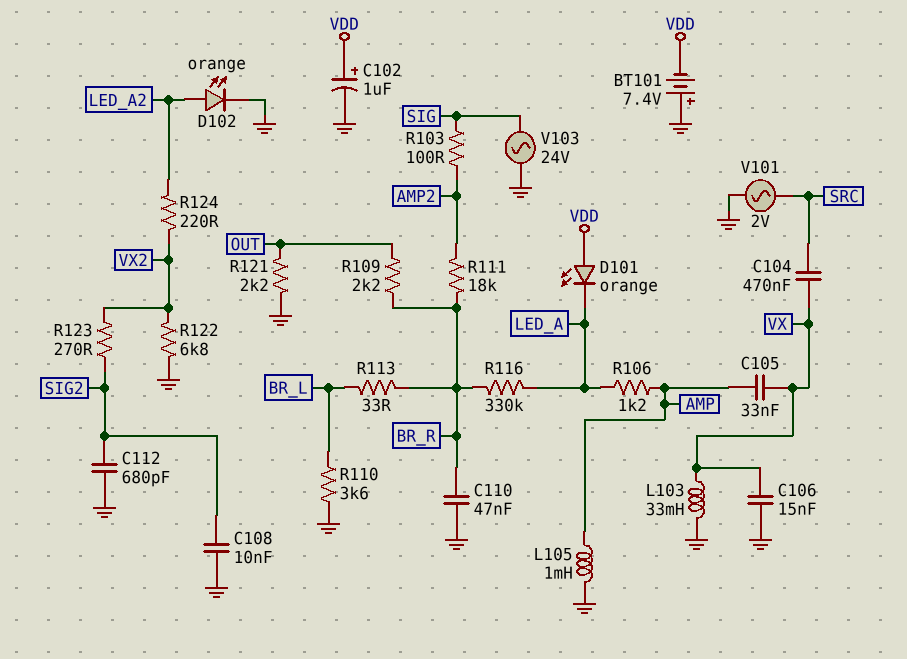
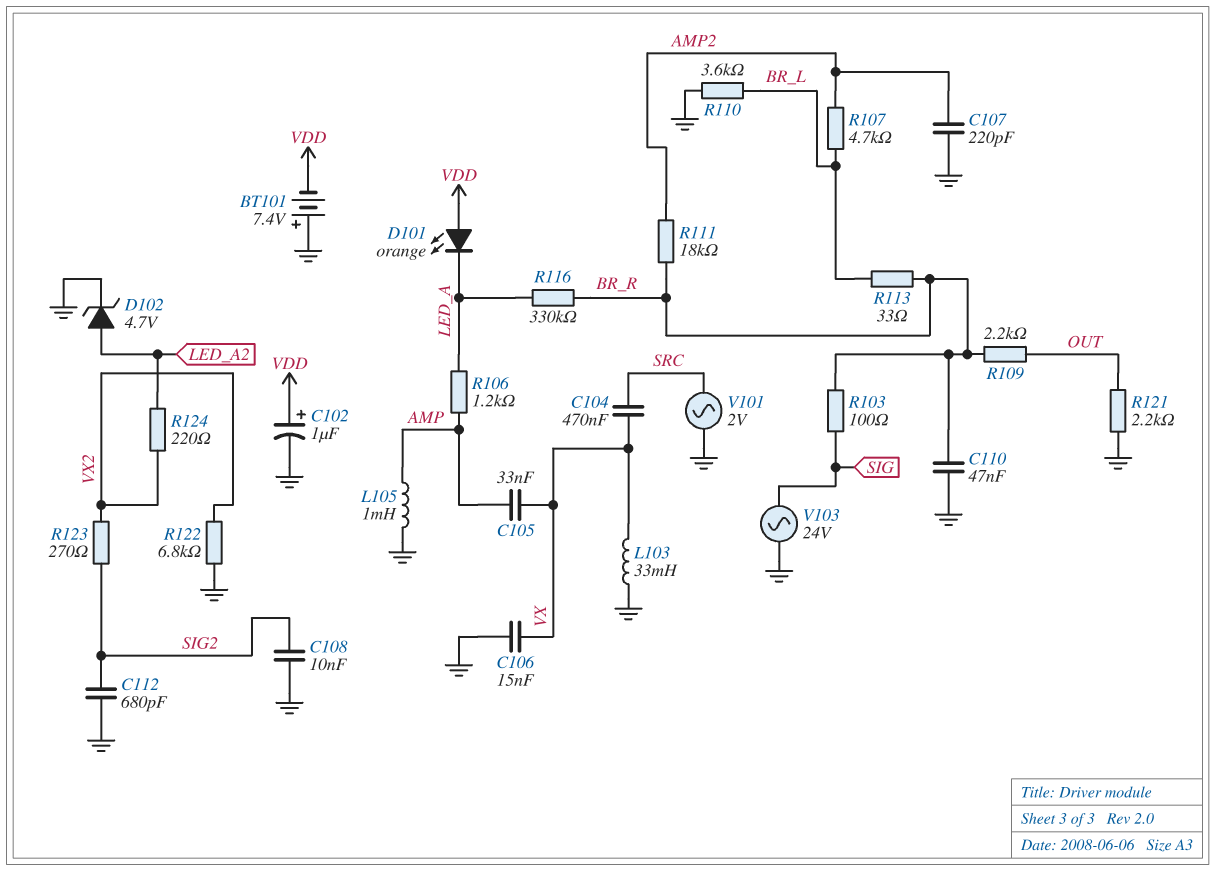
C107: none -> 220pF (AMP2, GND)
D102: LED orange (A LED_A2, K GND) -> zener 4.7V (A LED_A2, K GND)
R103: 100 (AMP2, SIG) -> 100 (BR_R, SIG)
R107: none -> 4.7k (AMP2, BR_L)

